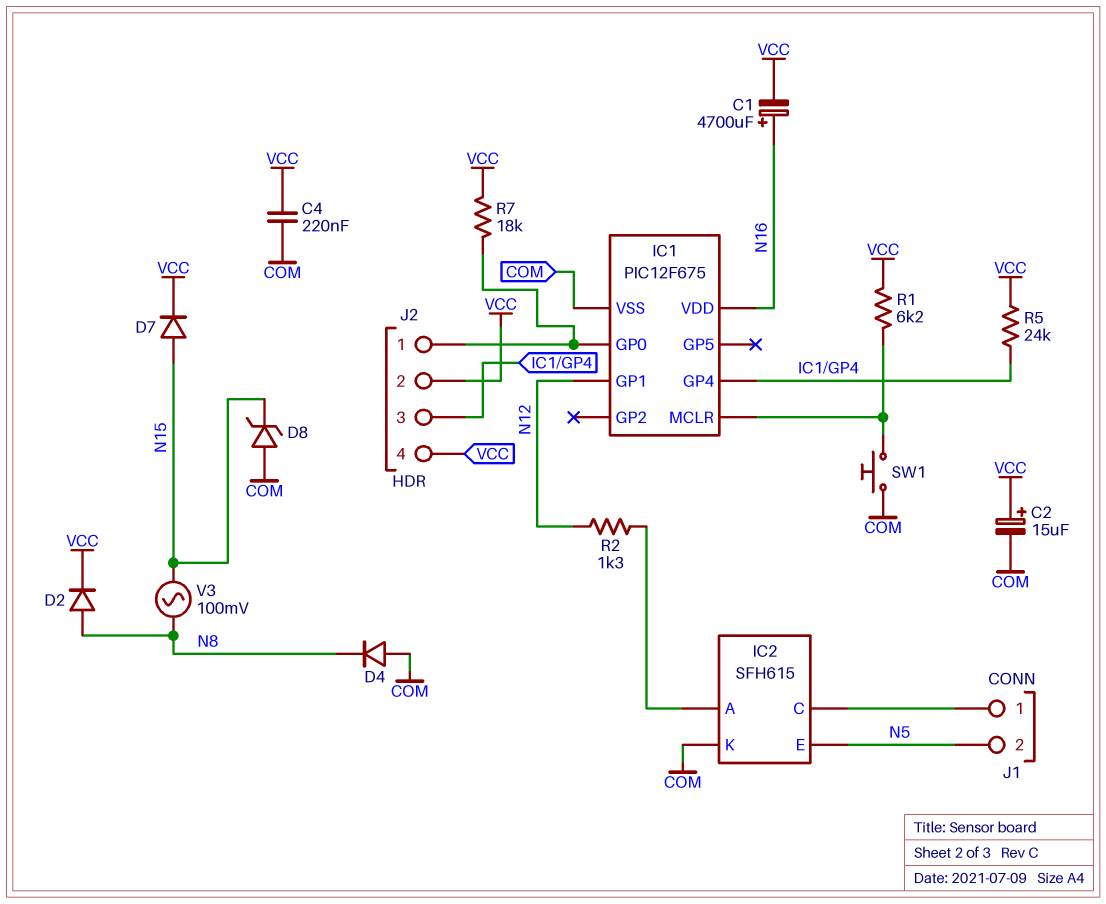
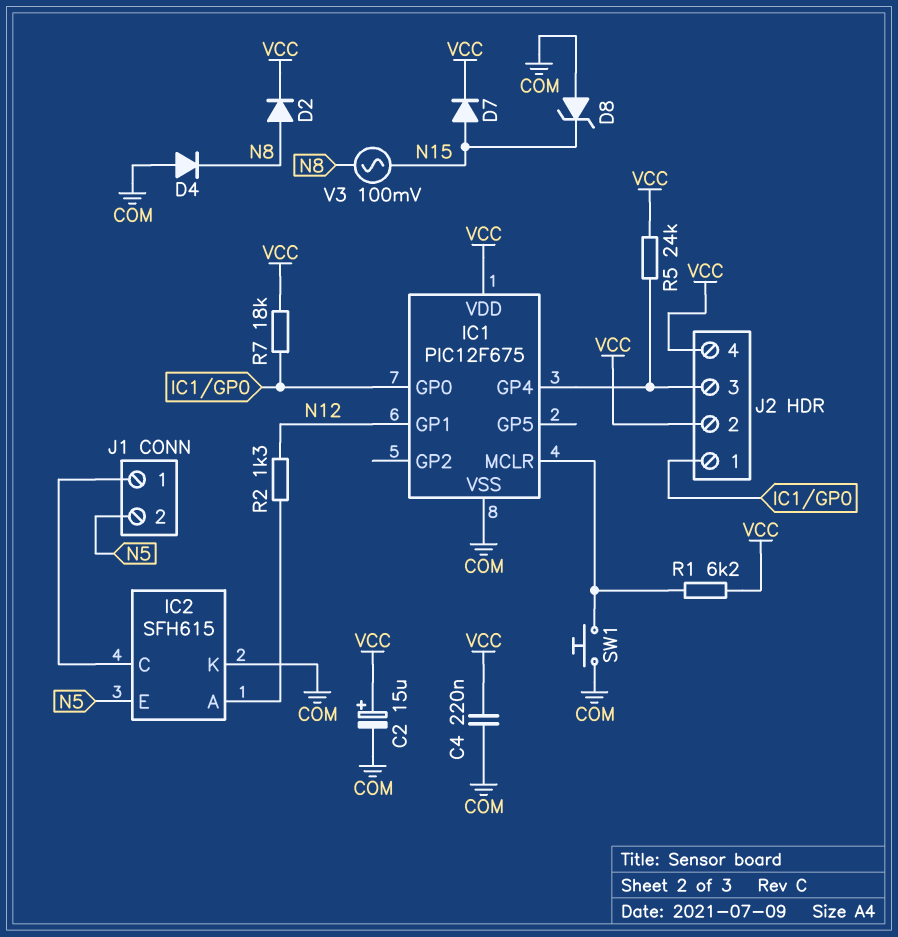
C1: 4700uF (plus N16, minus VCC) -> none
IC1 pin VDD: N16 -> VCC

